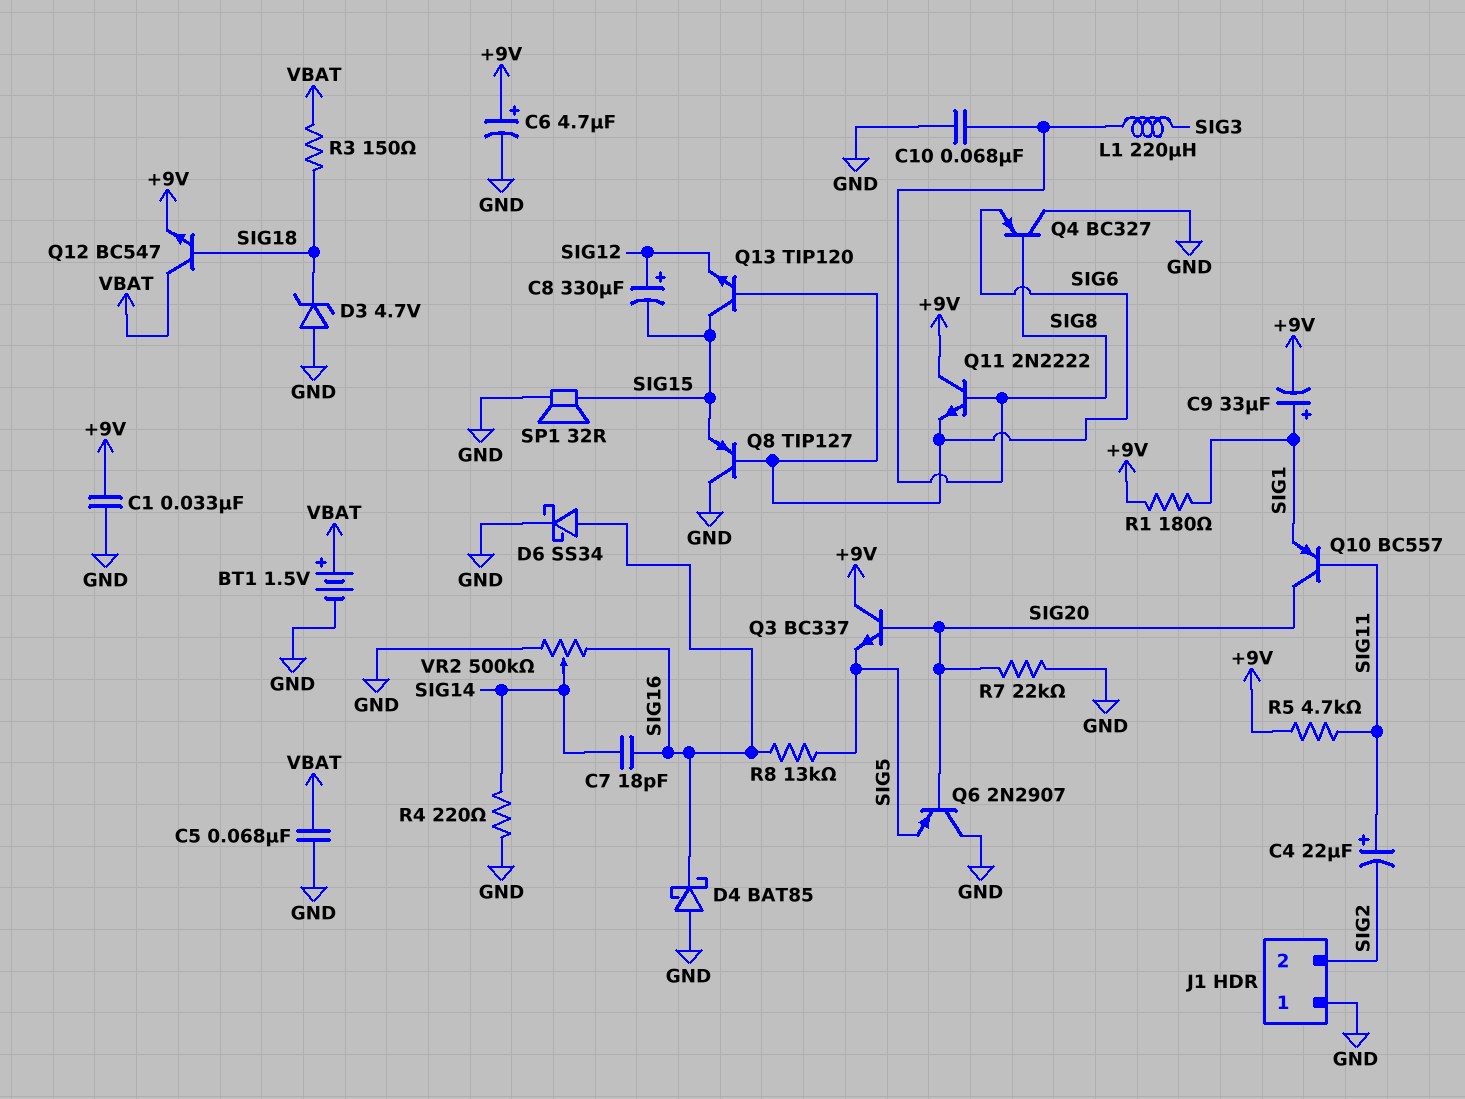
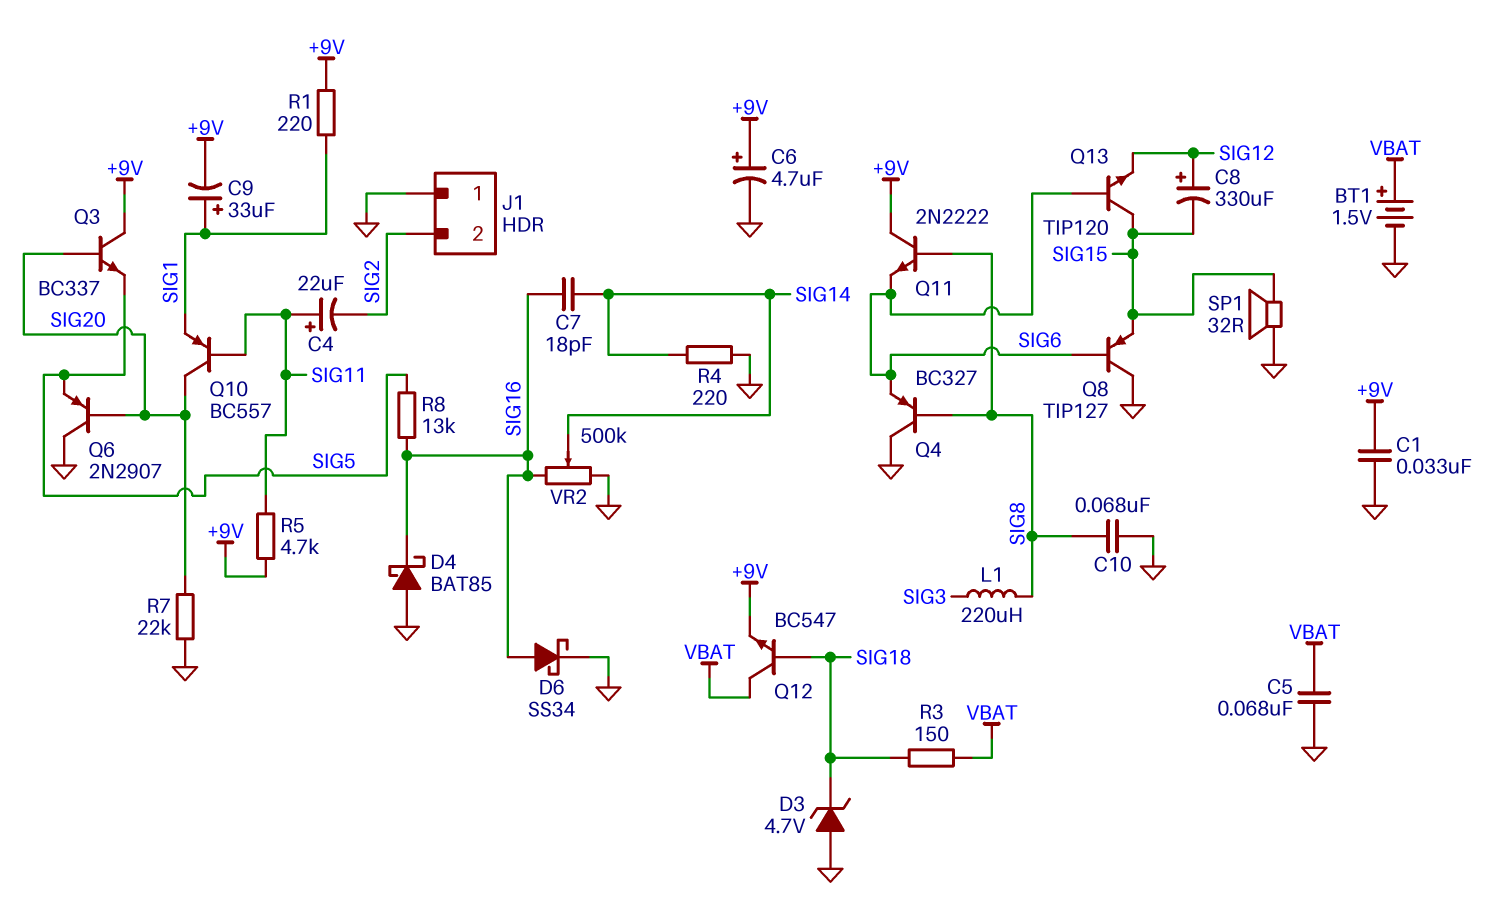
R1: 180 (+9V, SIG1) -> 220 (+9V, SIG1)

